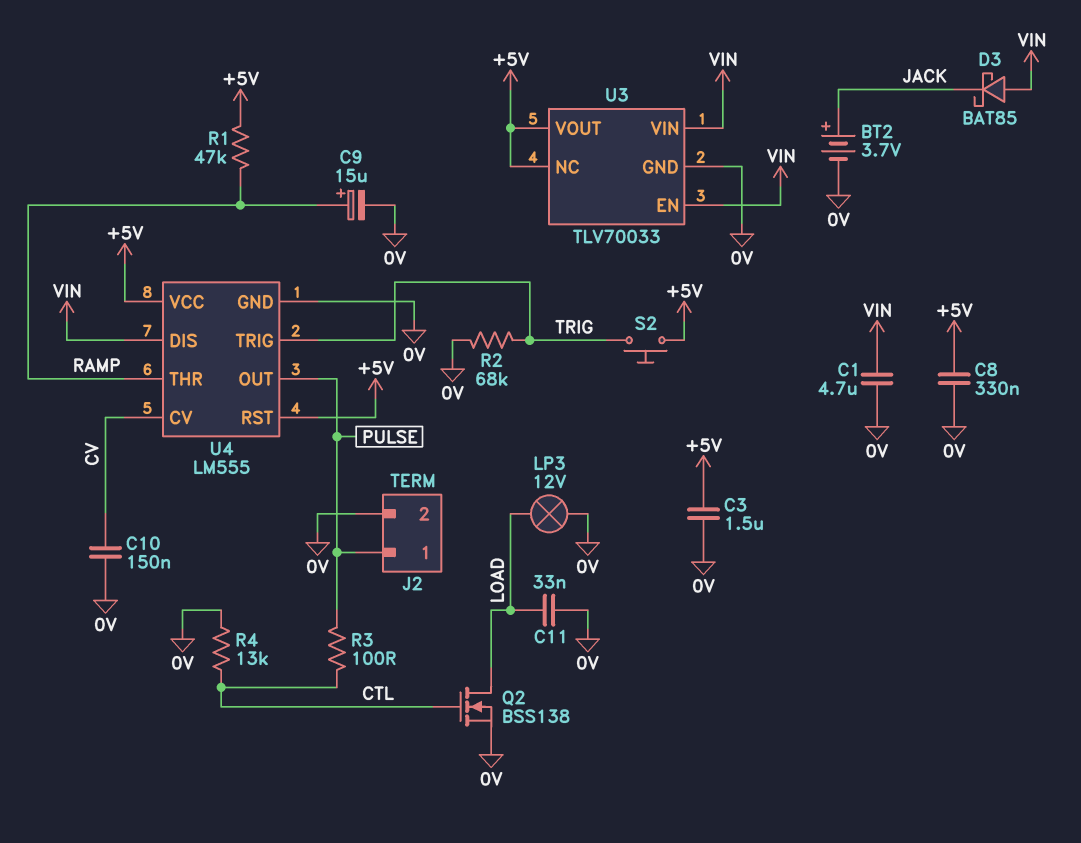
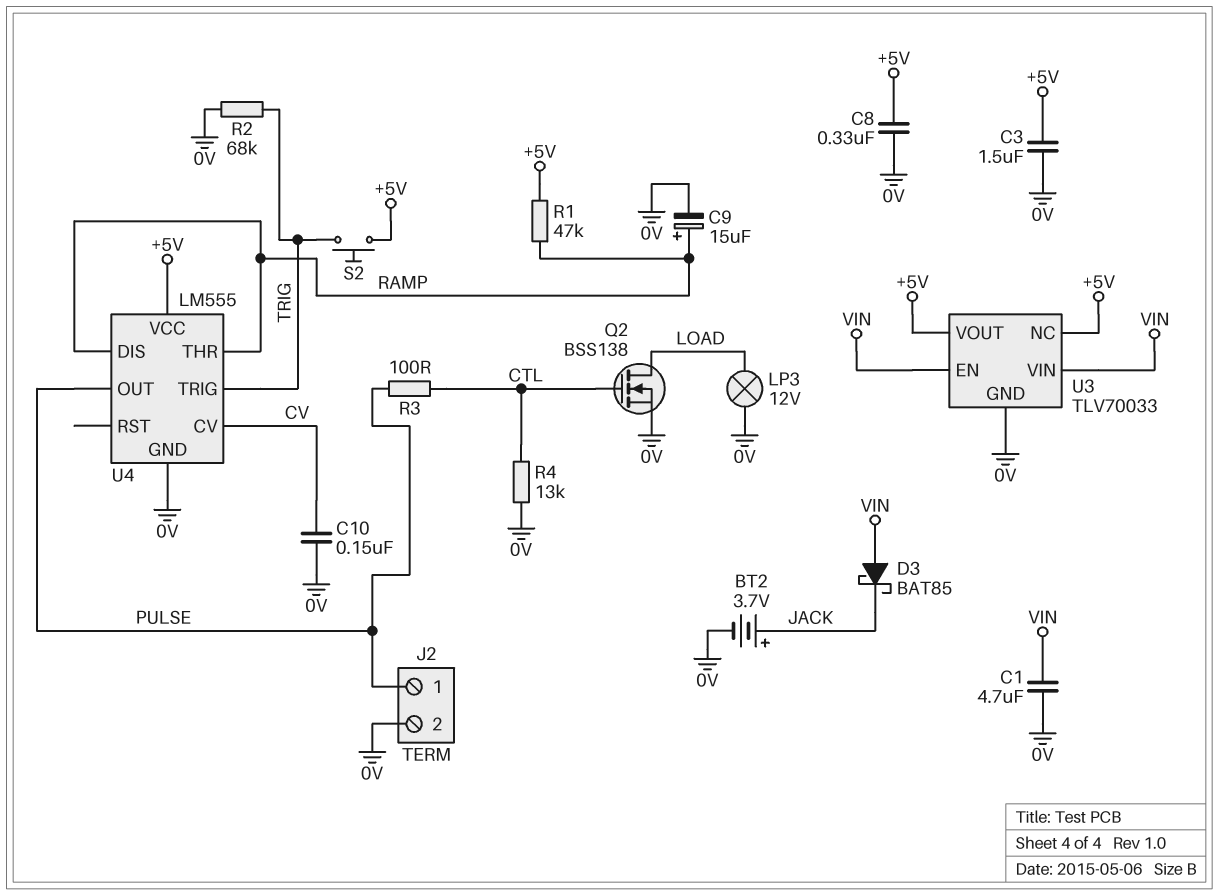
C11: 33nF (0V, LOAD) -> none
U4 pin DIS: VIN -> RAMP
U4 pin RST: +5V -> none

